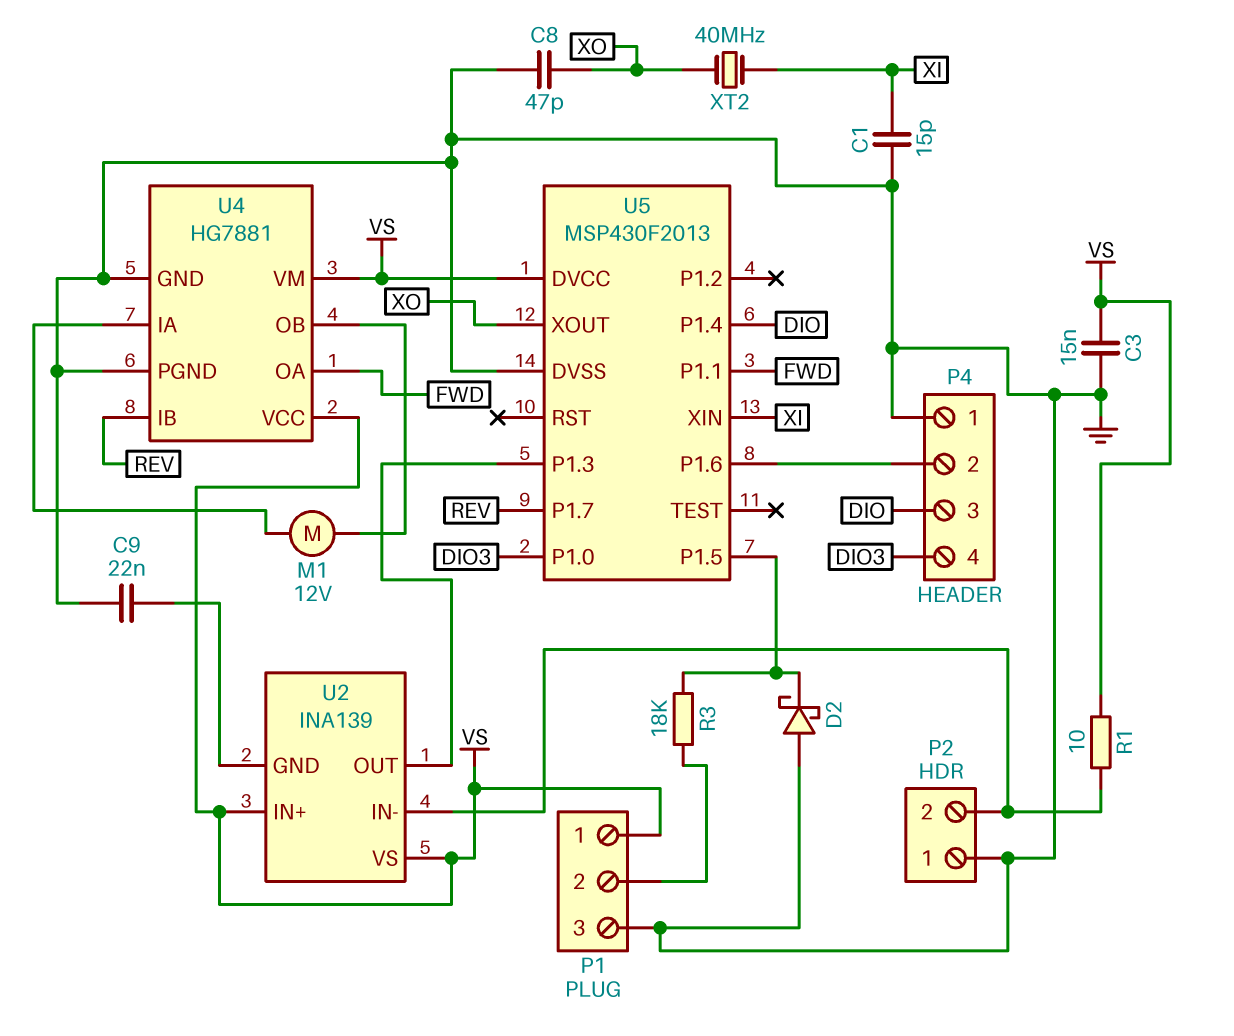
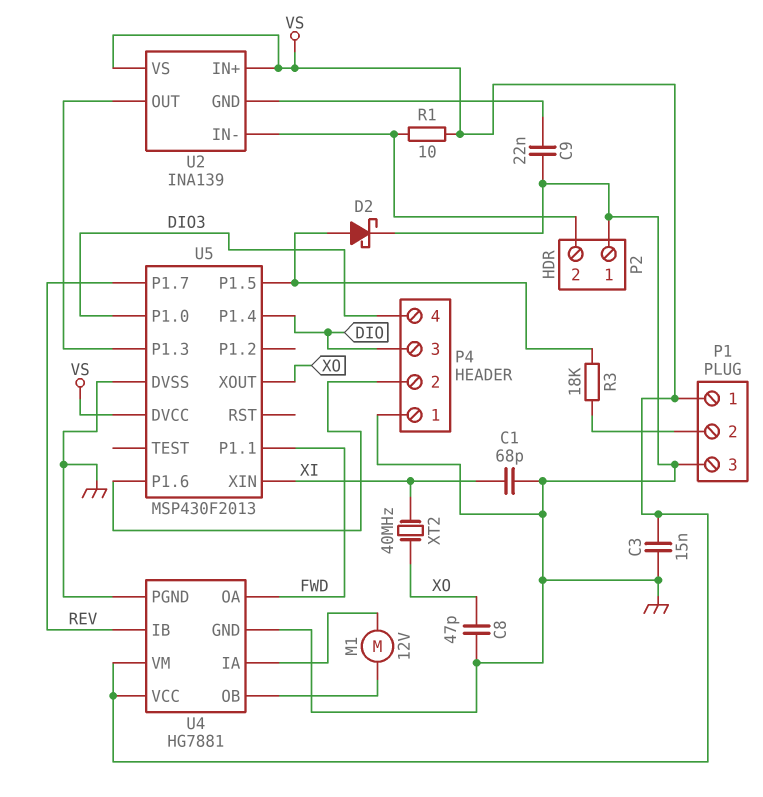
C1: 15pF (GND, XI) -> 68pF (GND, XI)
D2: schottky (A GND, K U5/P1.5) -> schottky (A U5/P1.5, K GND)

